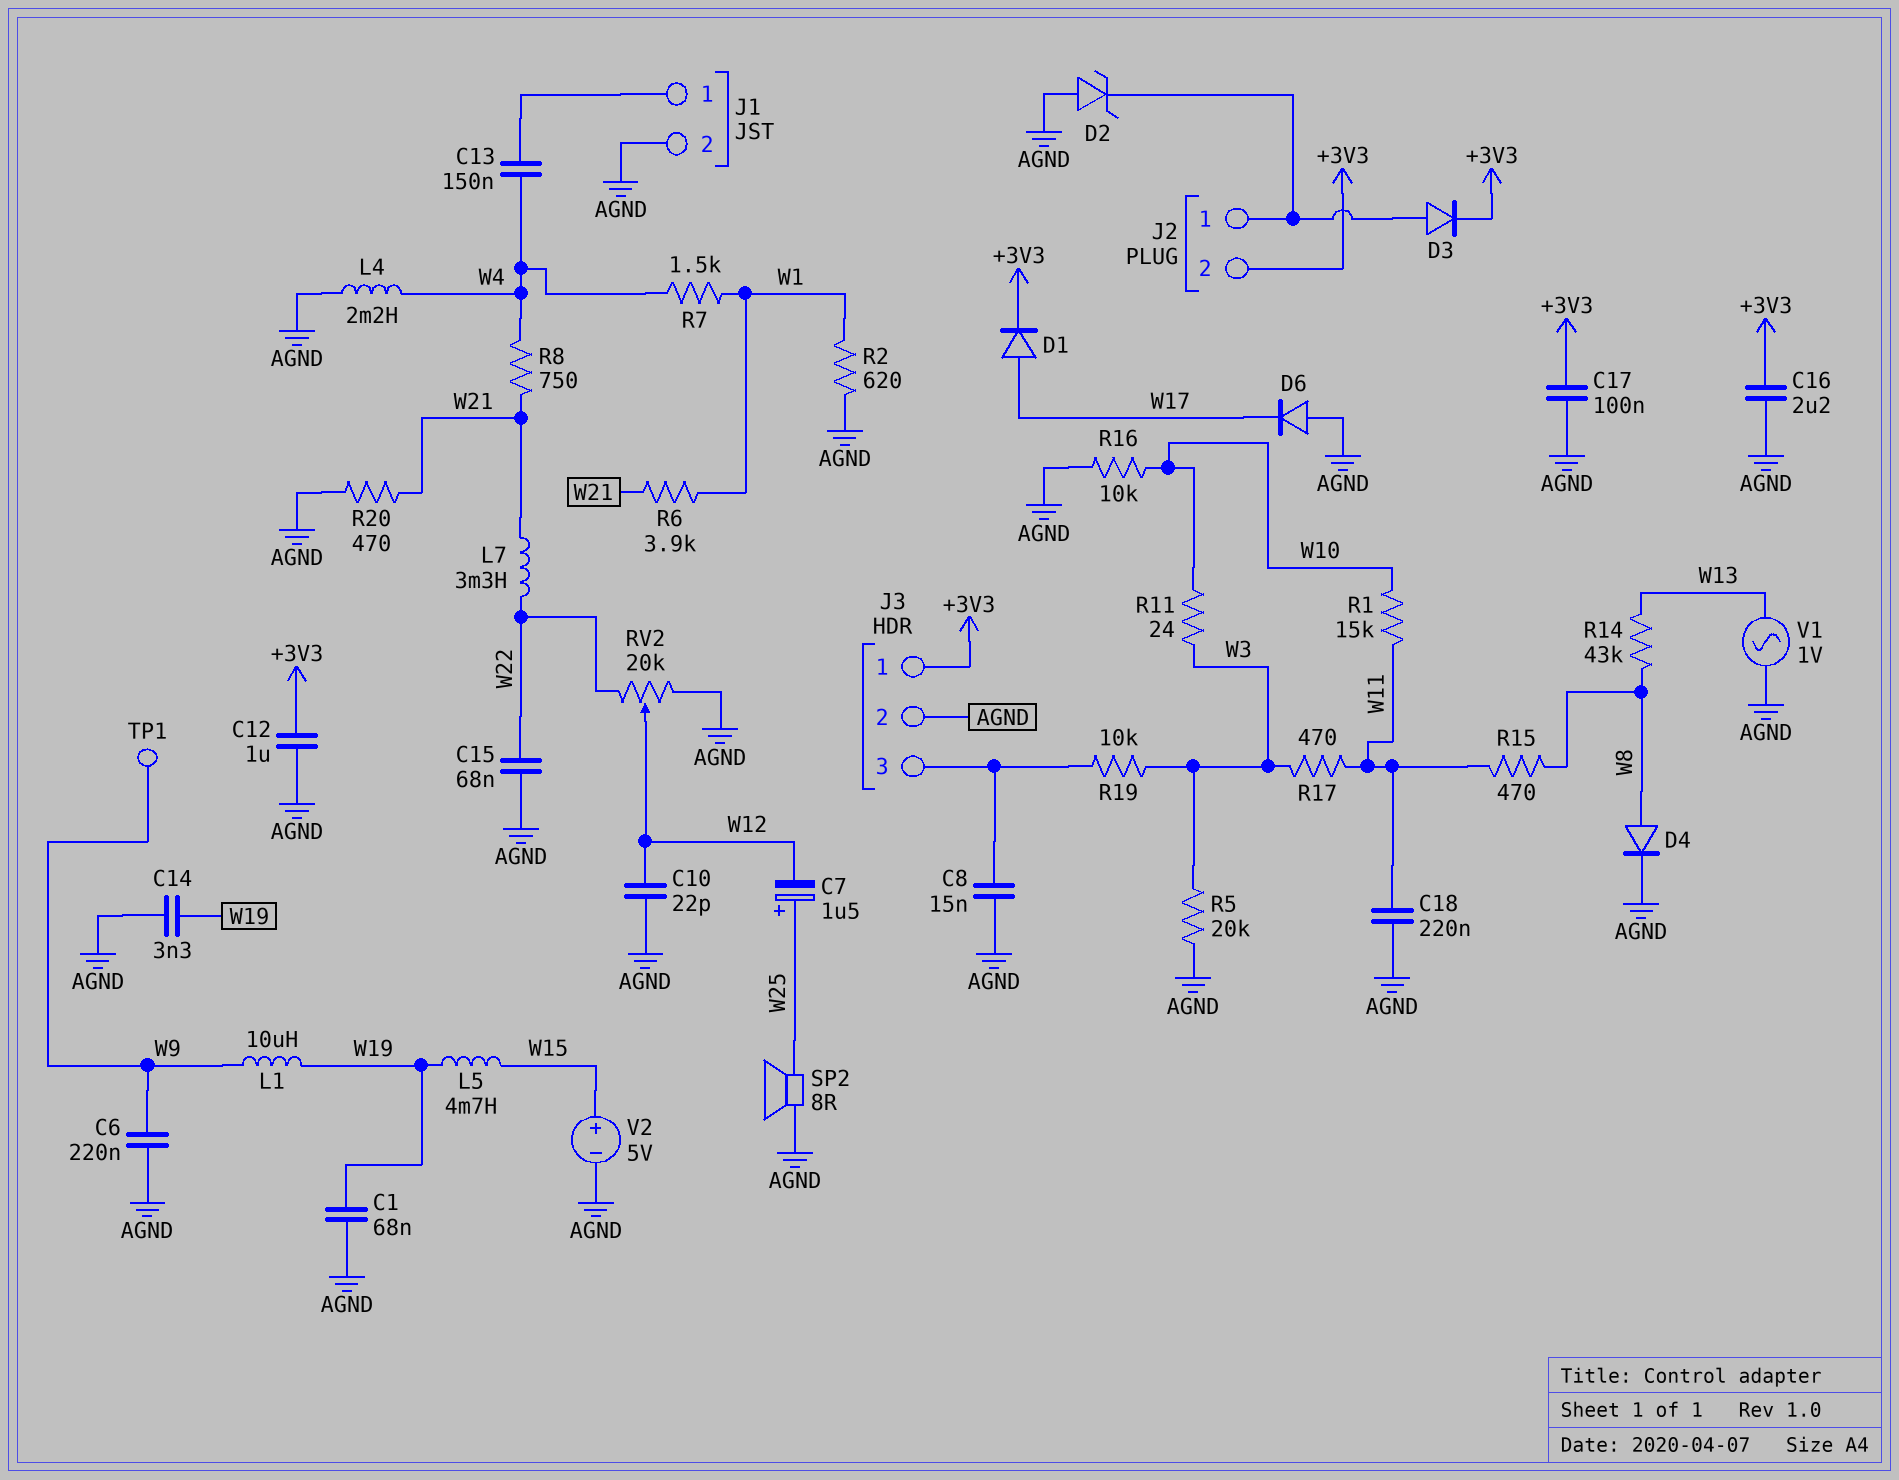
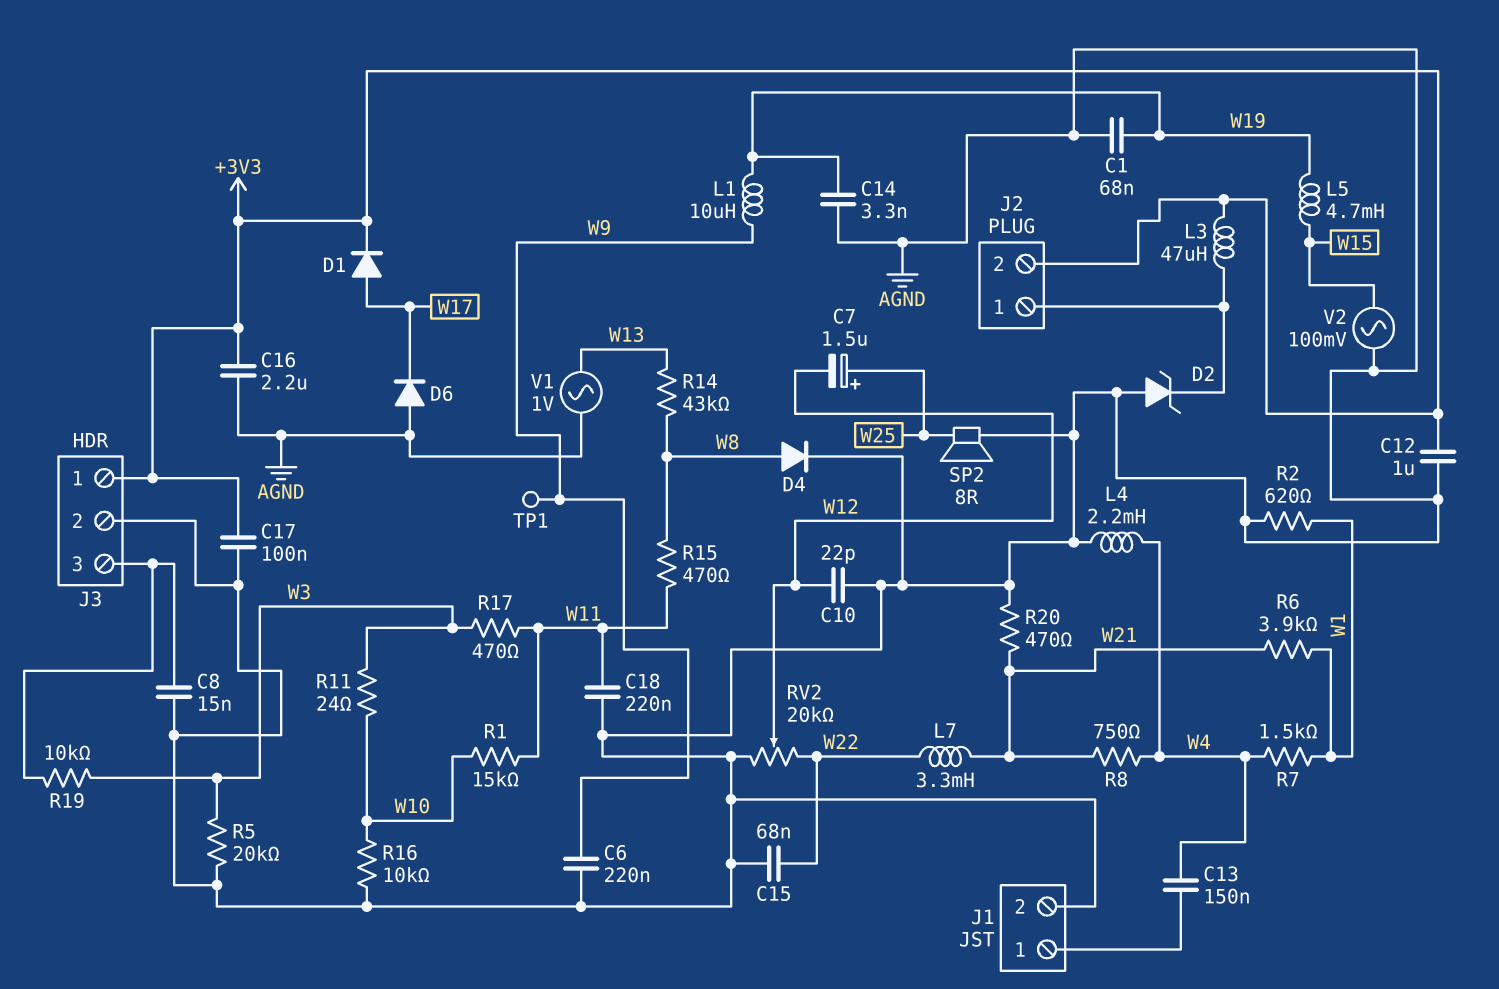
D3: diode (A J2/1, K +3V3) -> none
L3: none -> 47uH (+3V3, J2/1)
V2: 5V (plus W15, minus AGND) -> AC 100mV (AGND, W15)

